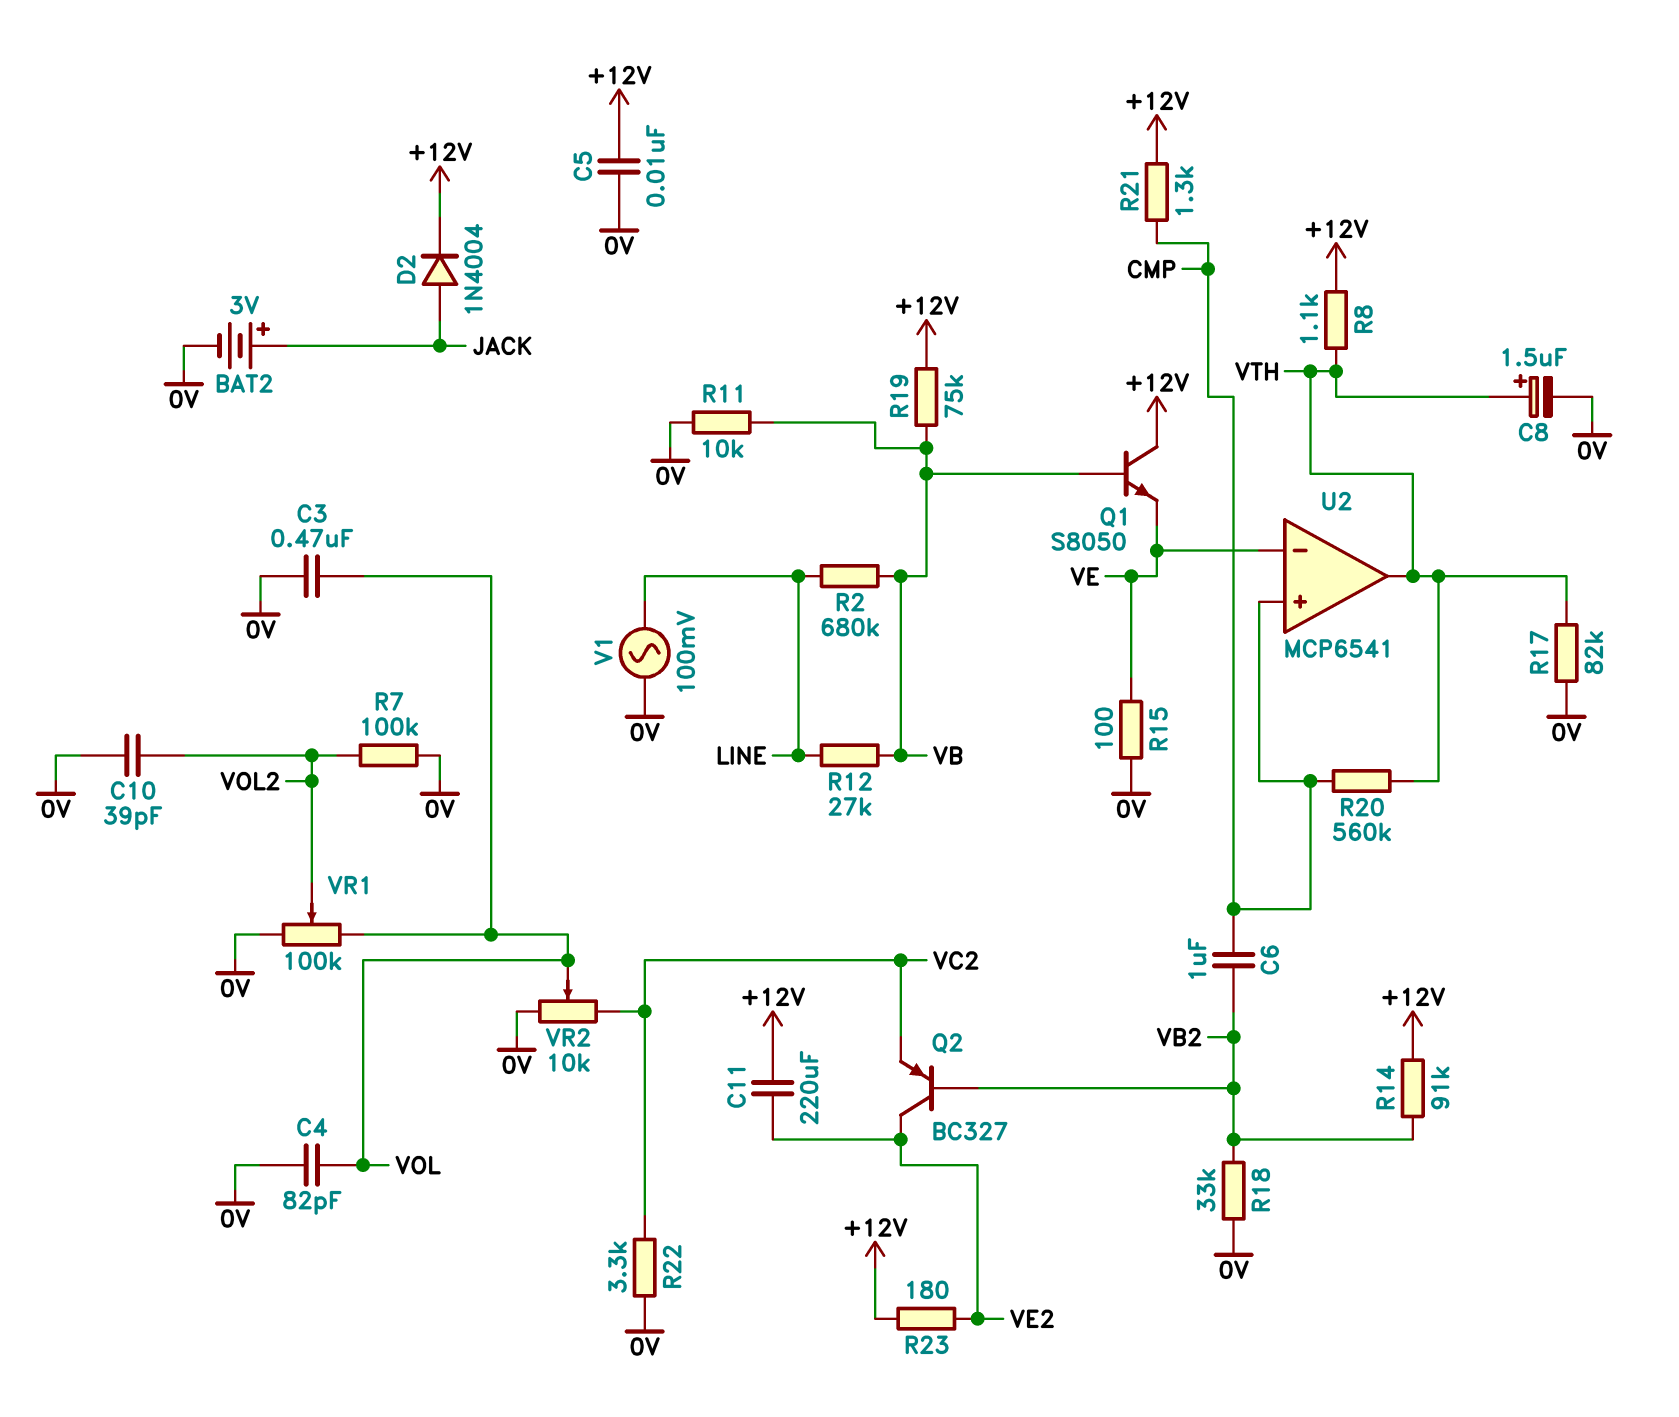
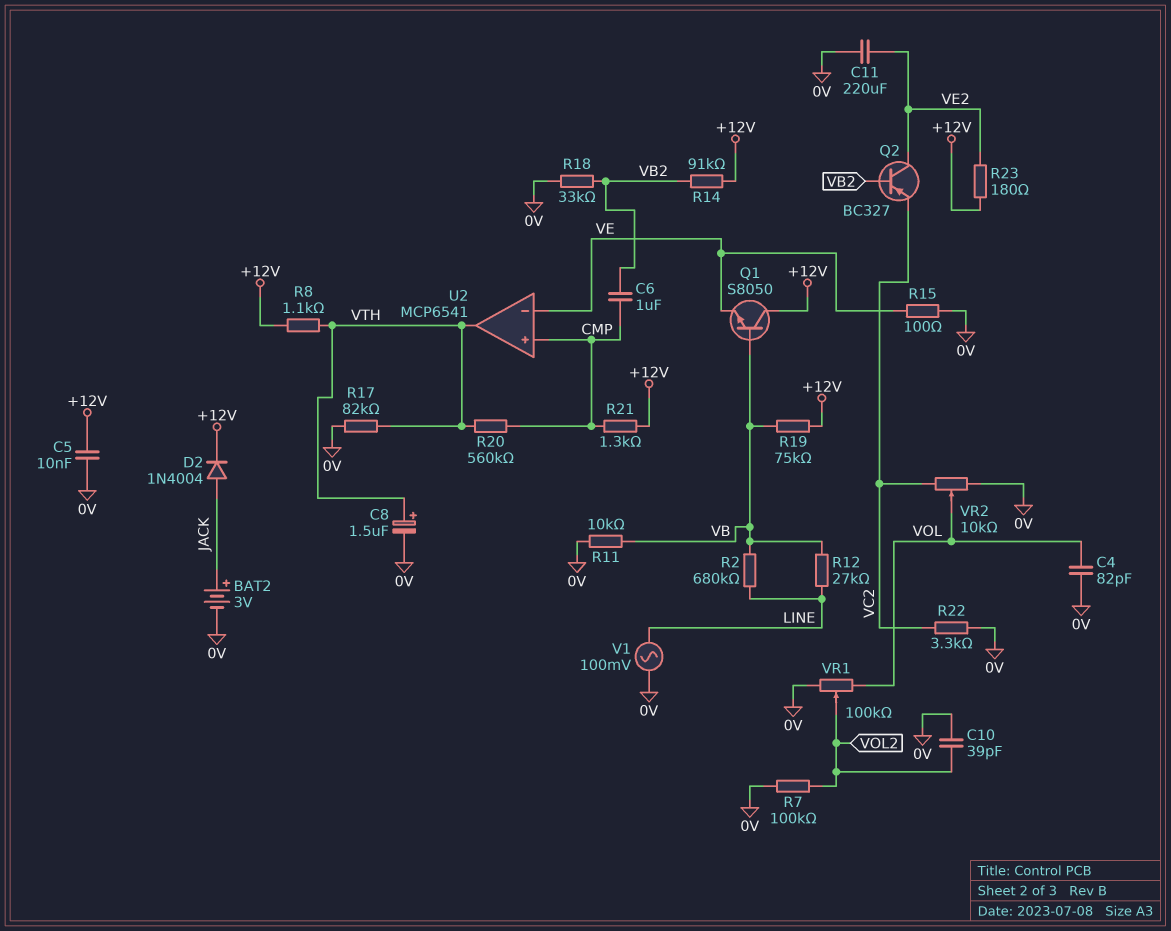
C3: 470nF (0V, VOL) -> none
C11: 220uF (+12V, VE2) -> 220uF (0V, VE2)

